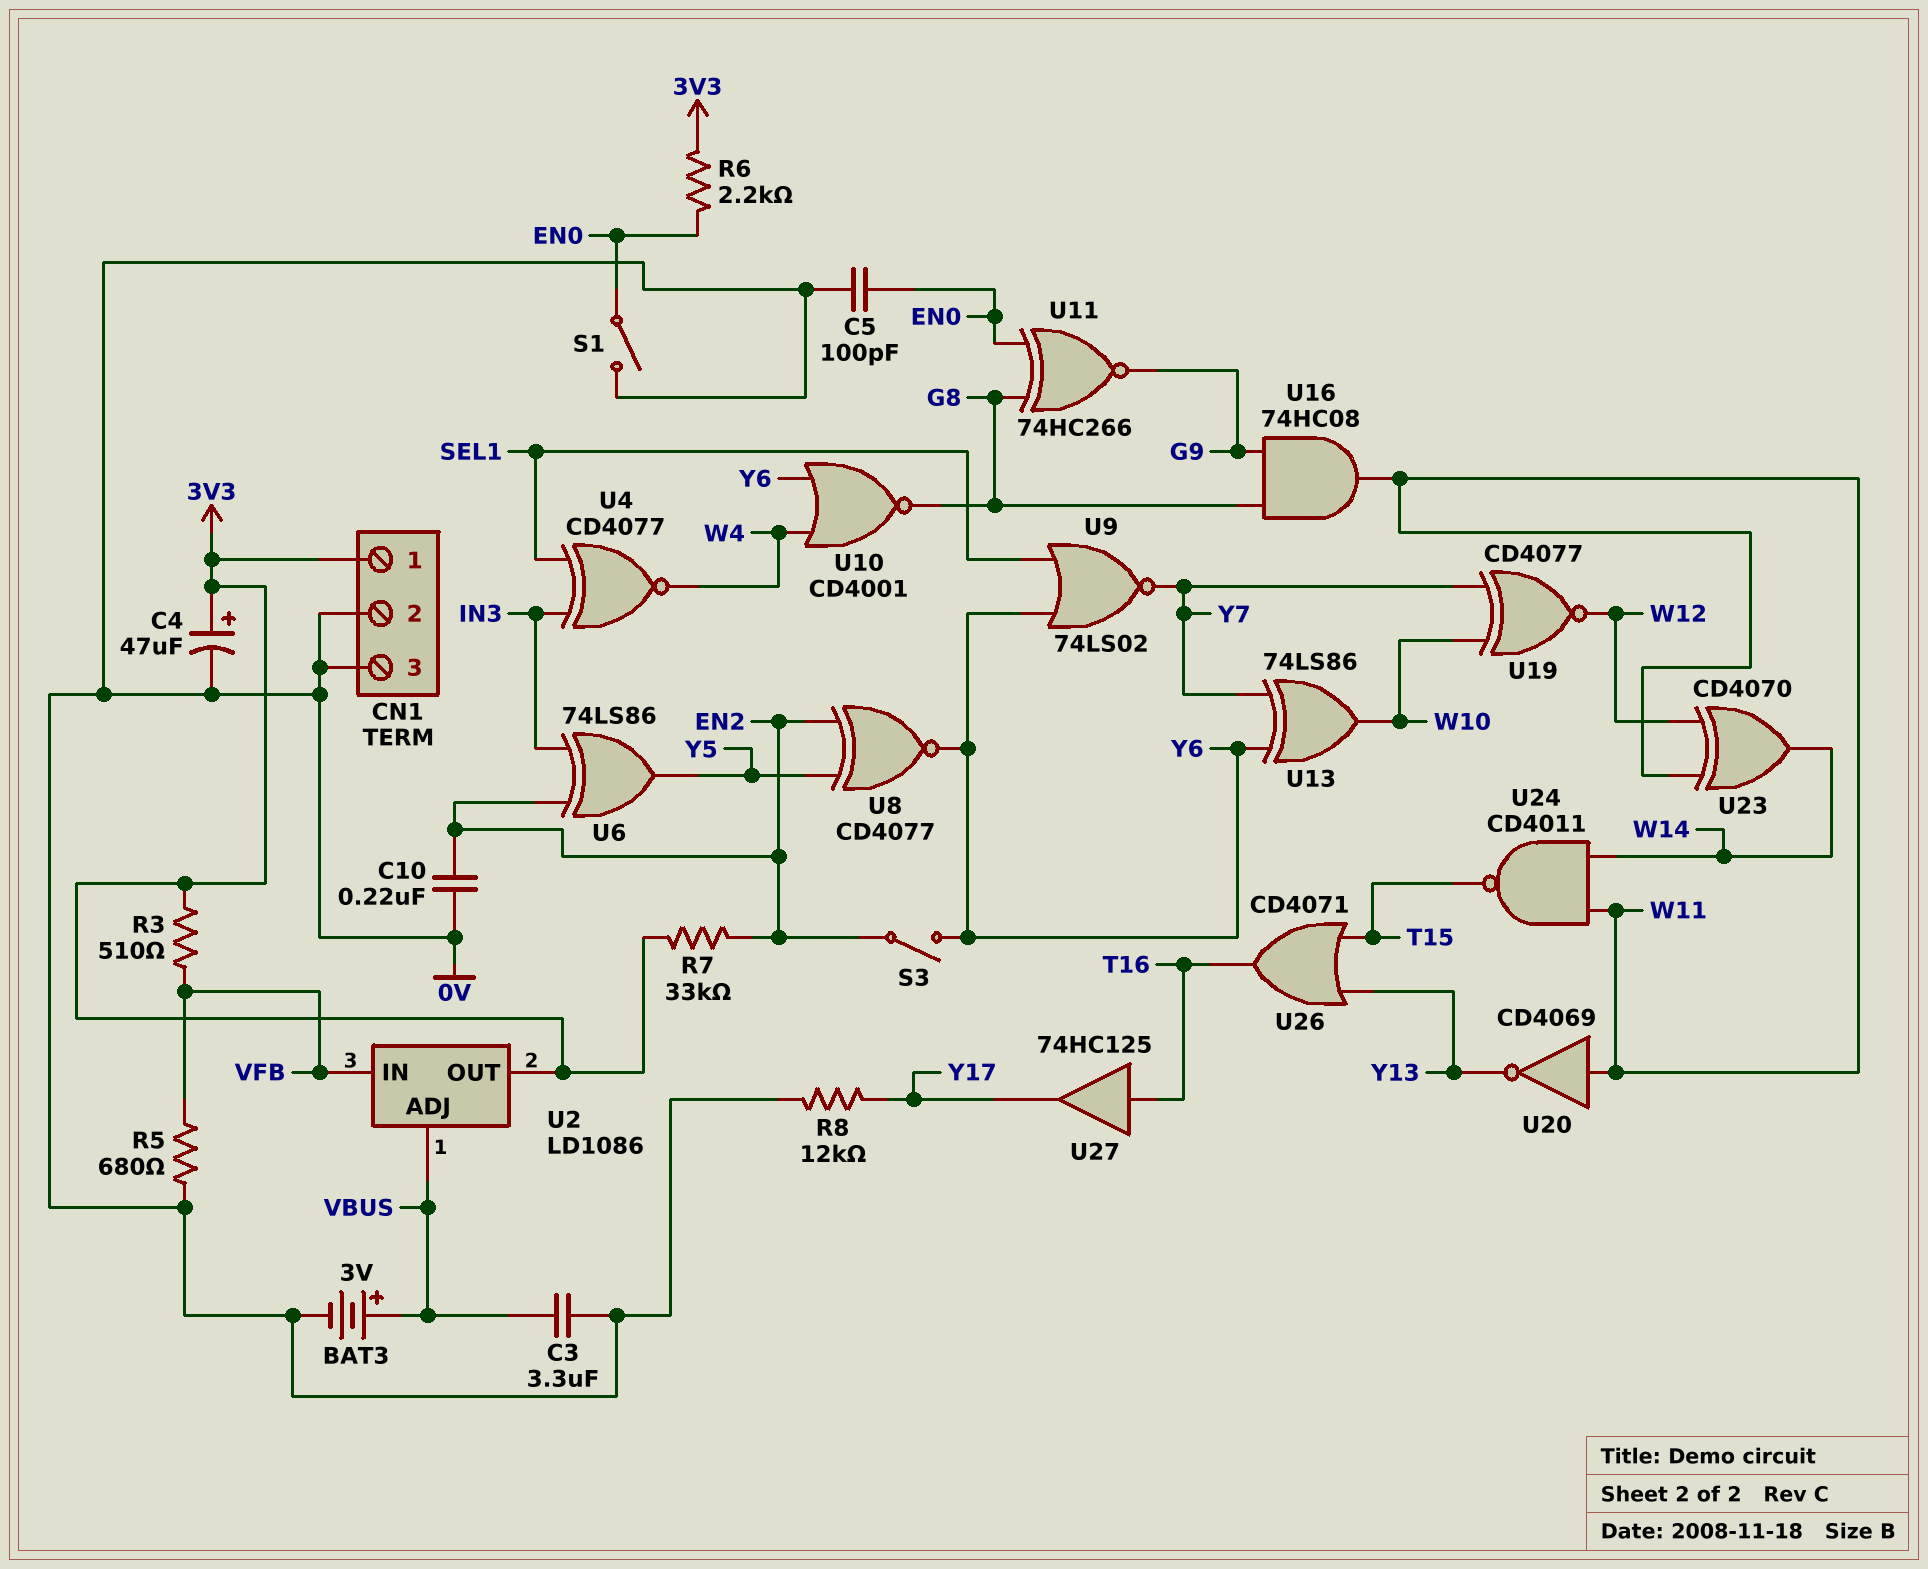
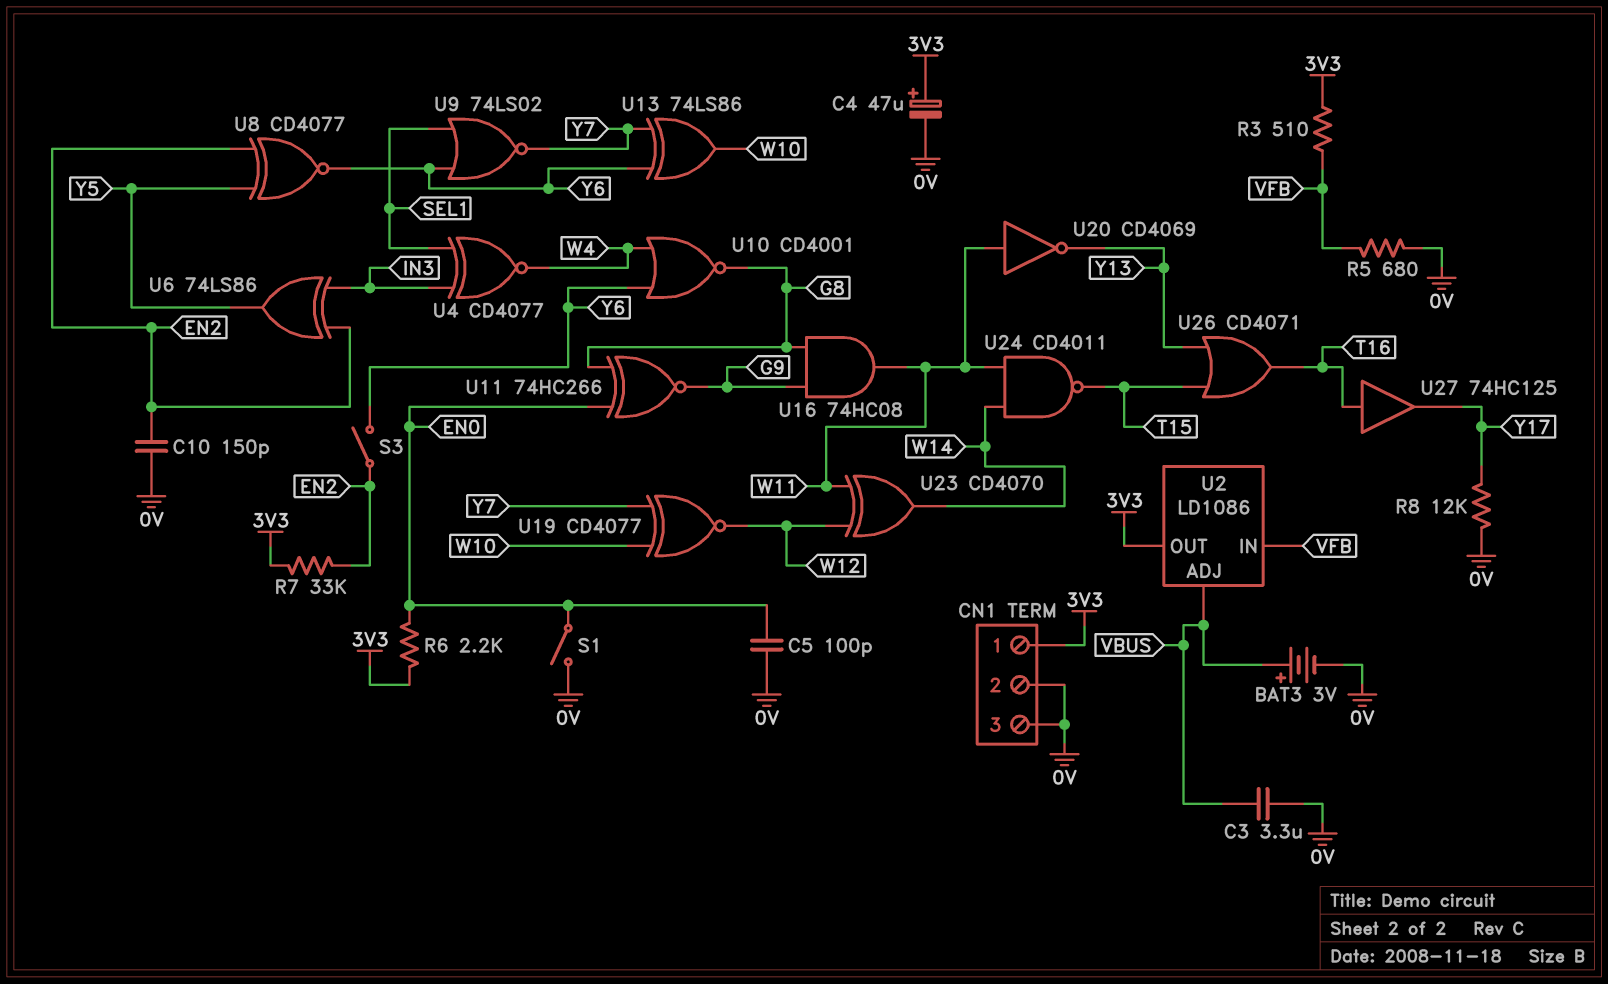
C10: 220nF (0V, EN2) -> 150pF (0V, EN2)

